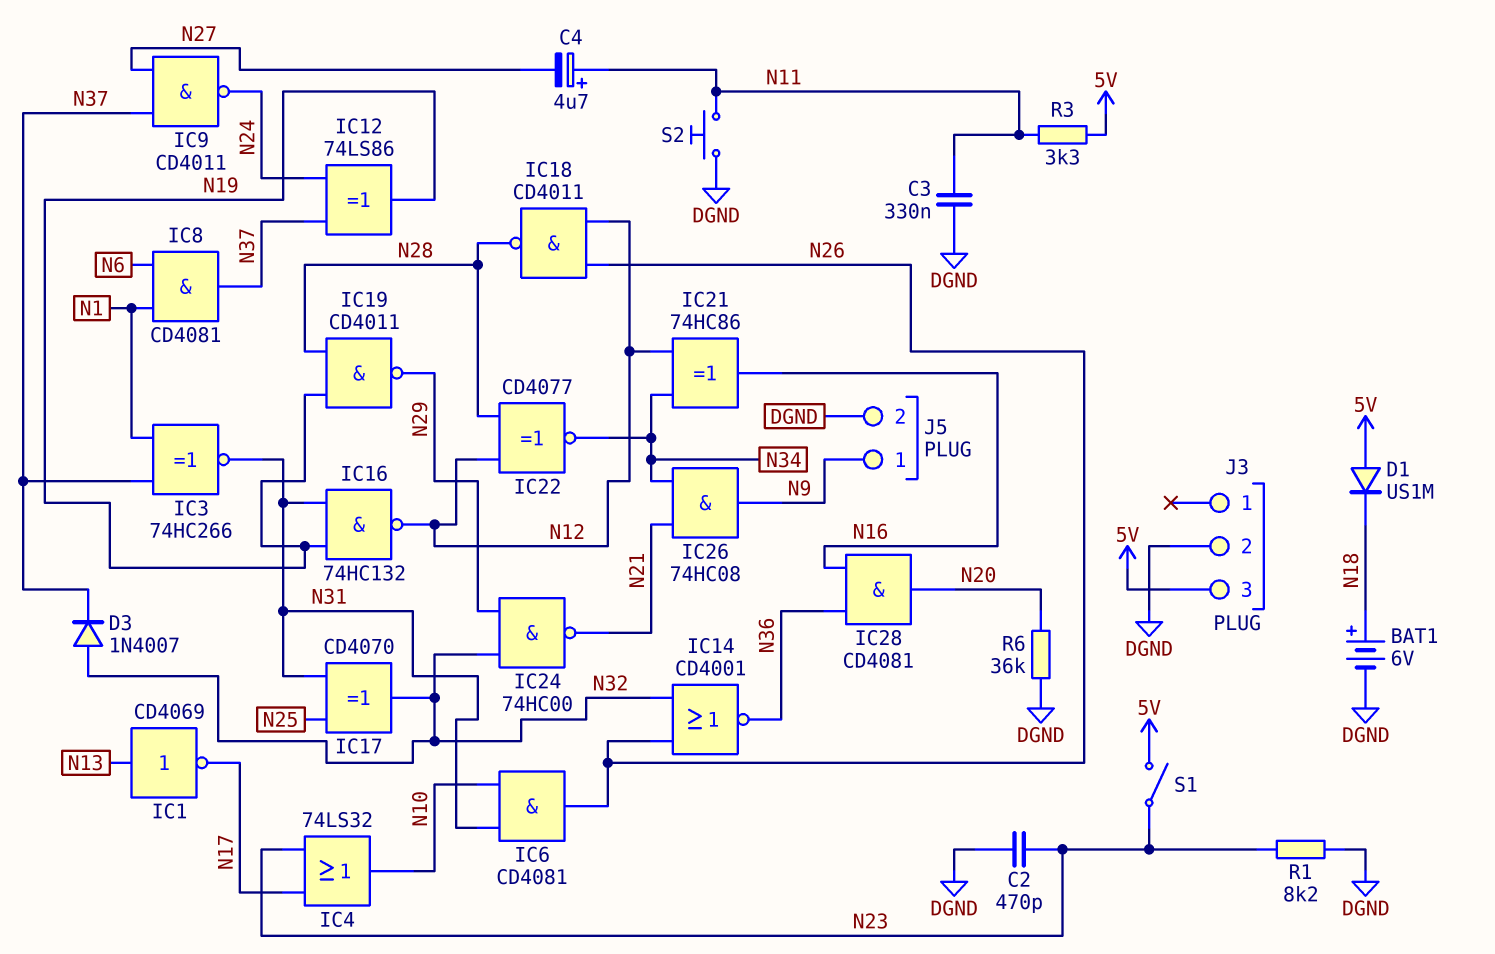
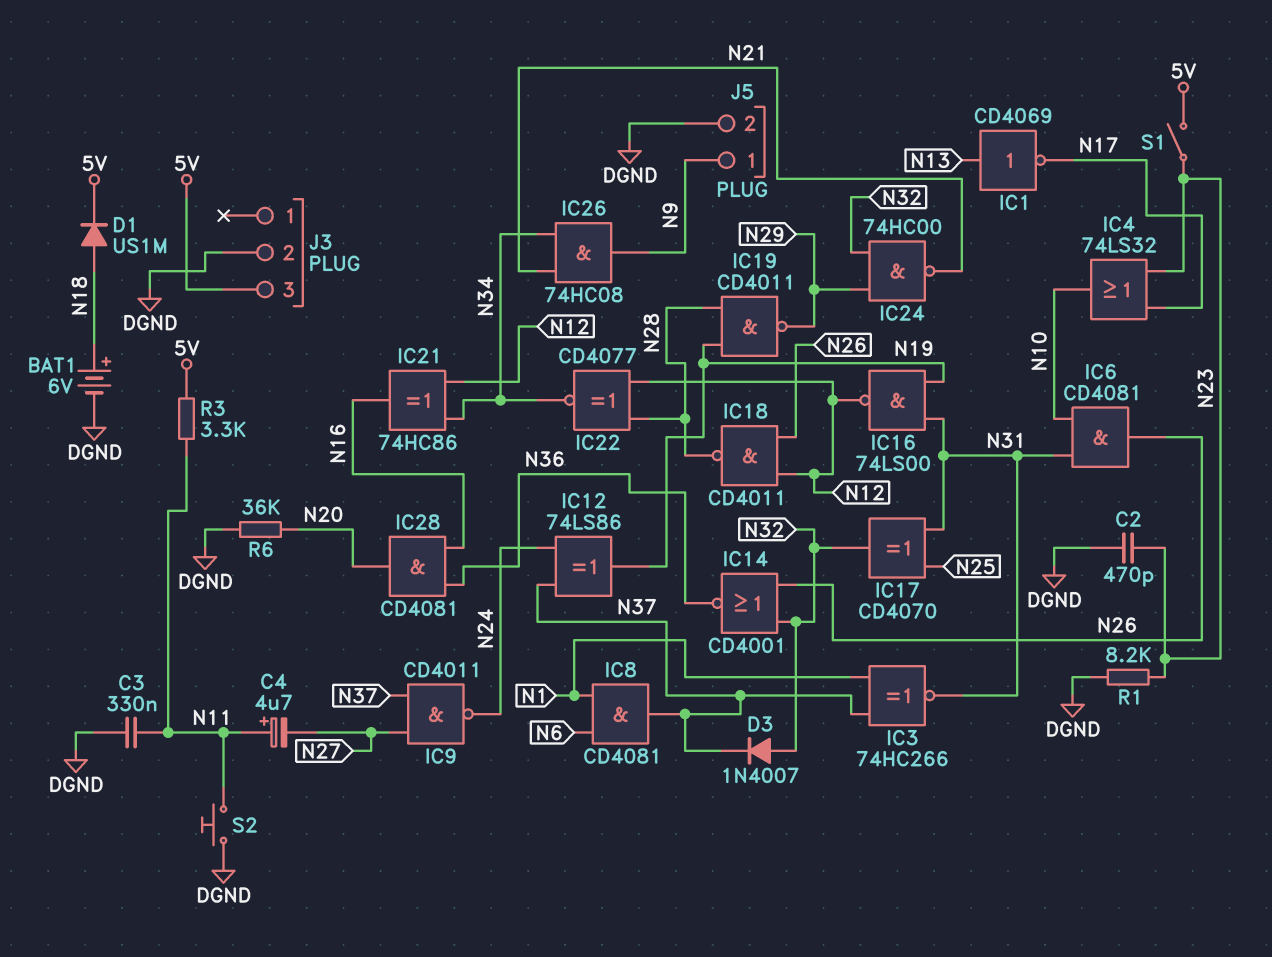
D1: diode US1M (A 5V, K N18) -> diode US1M (A N18, K 5V)
IC16: NAND 74HC132 (in N19, in N31, out N12) -> NAND 74LS00 (in N19, in N31, out N12)

